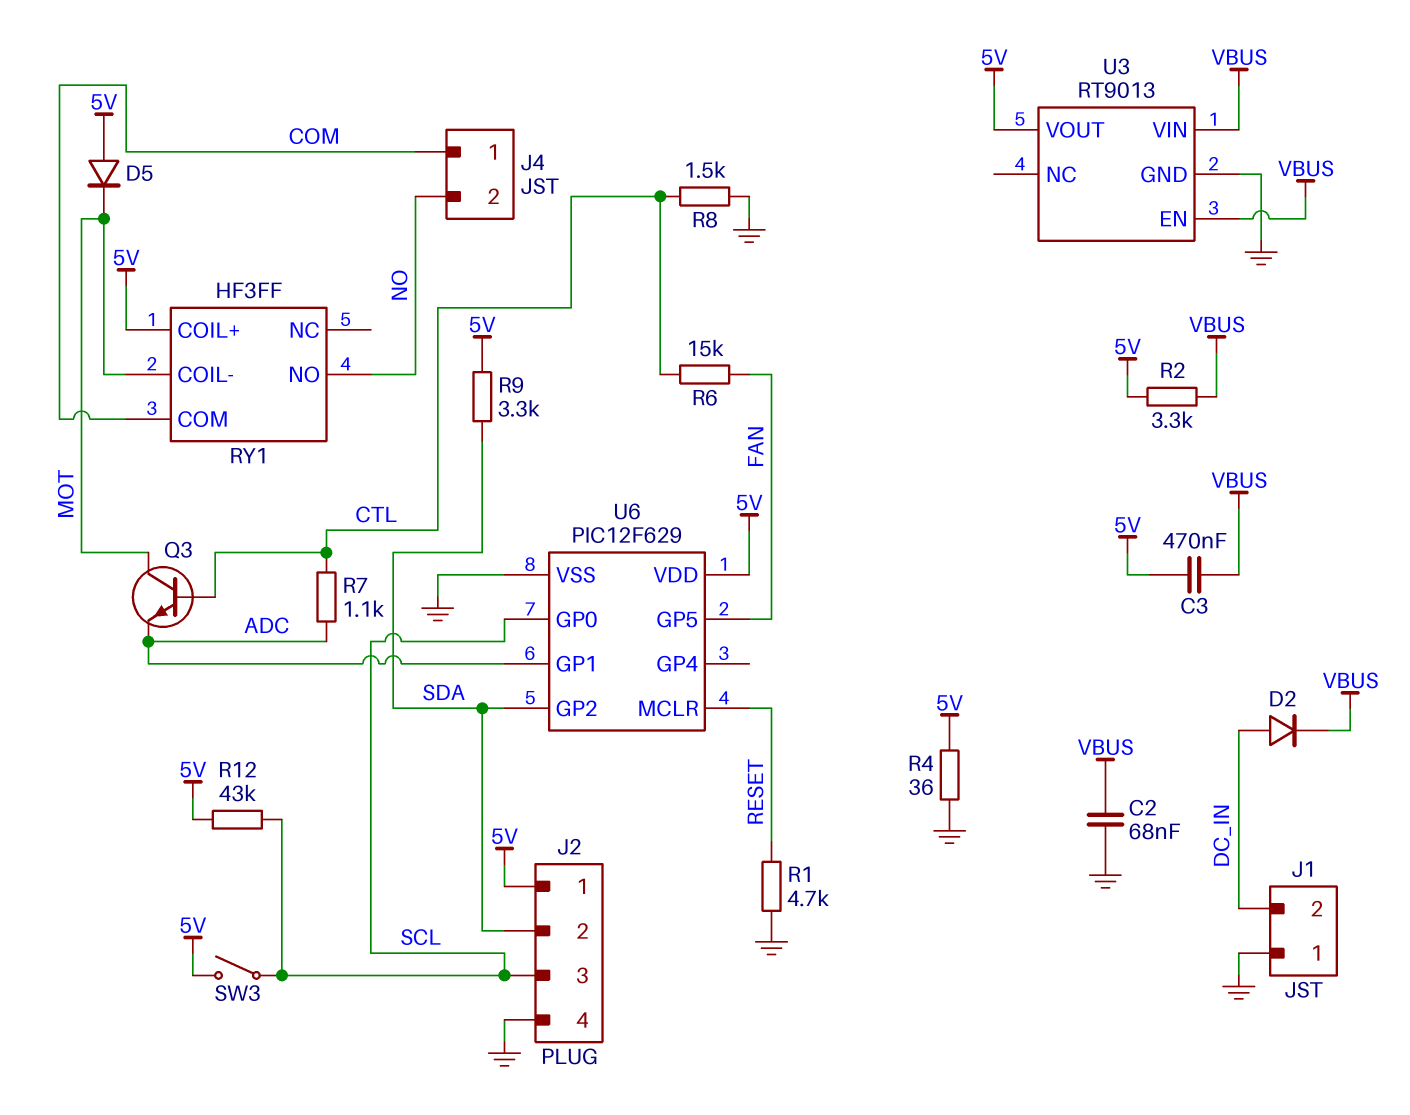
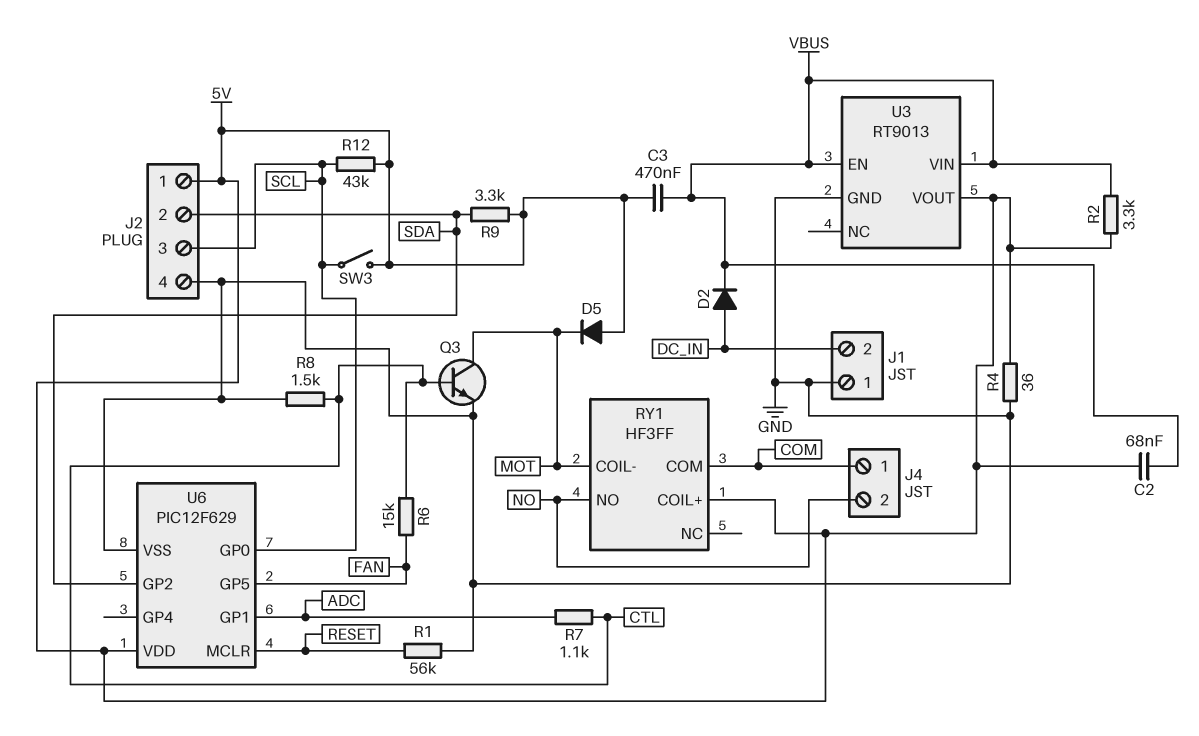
C2: 68nF (GND, VBUS) -> 68nF (5V, VBUS)
Q3: NPN (B CTL, C MOT, E ADC) -> NPN (B CTL, C MOT, E GND)
R1: 4.7k (GND, RESET) -> 56k (GND, RESET)

